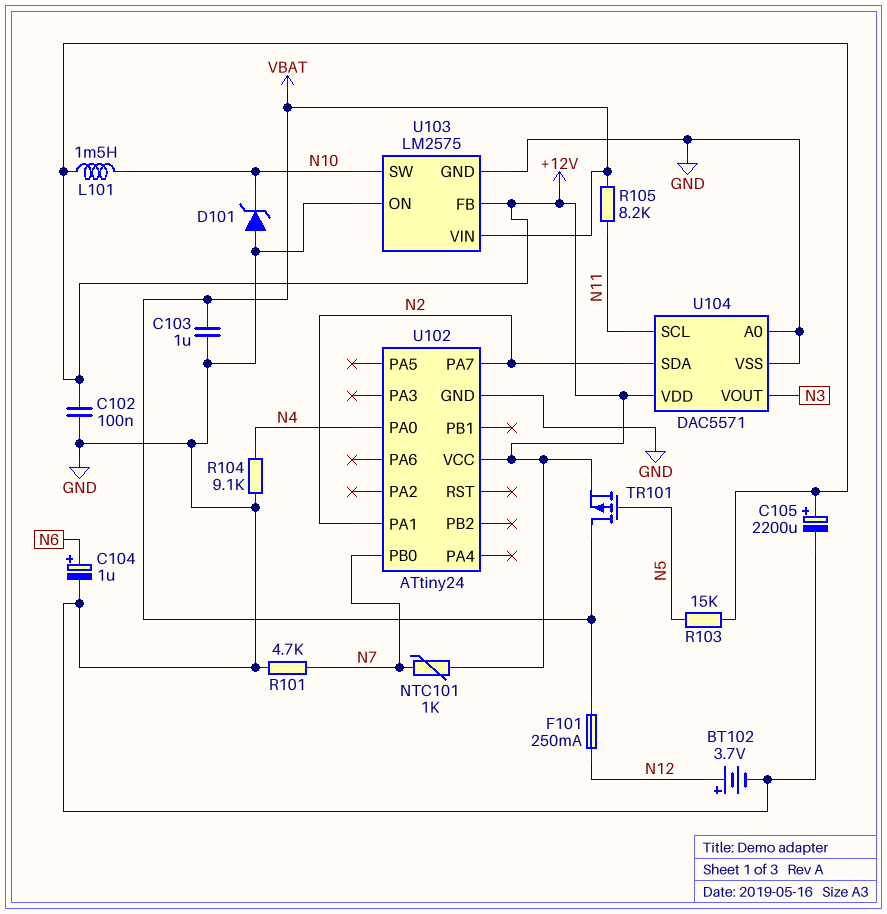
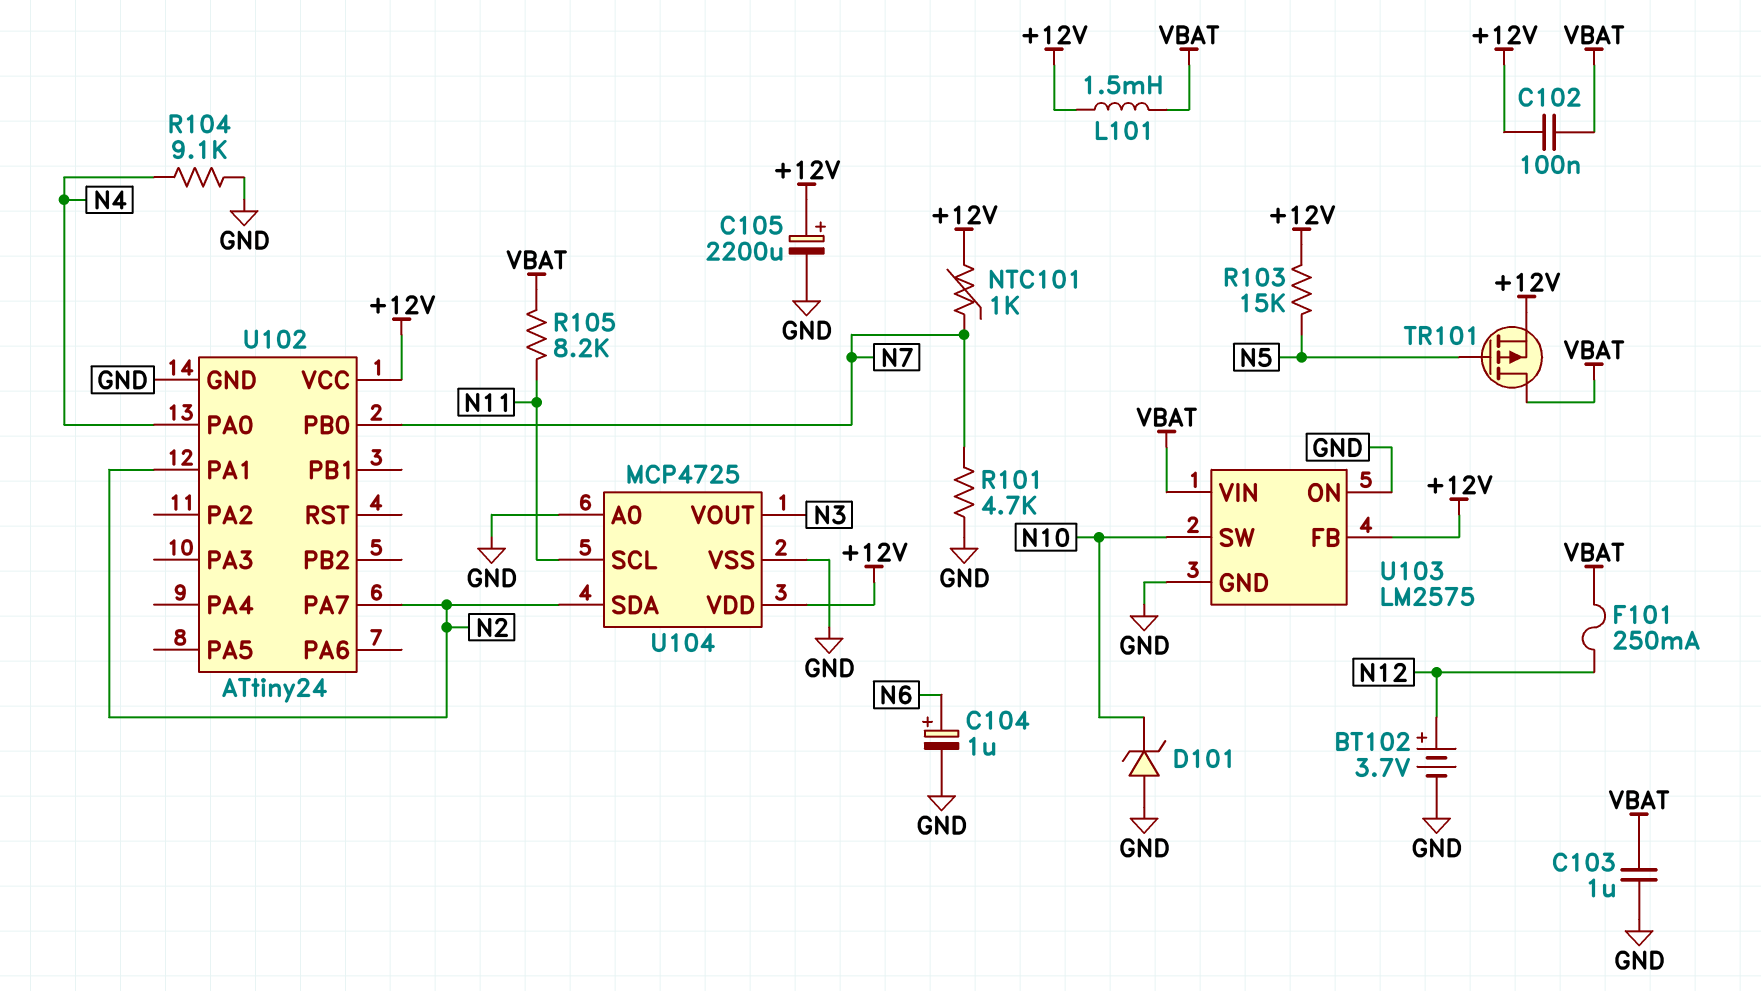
C102: 100nF (+12V, GND) -> 100nF (+12V, VBAT)
L101: 1.5mH (+12V, N10) -> 1.5mH (+12V, VBAT)
U104: DAC5571 -> MCP4725

